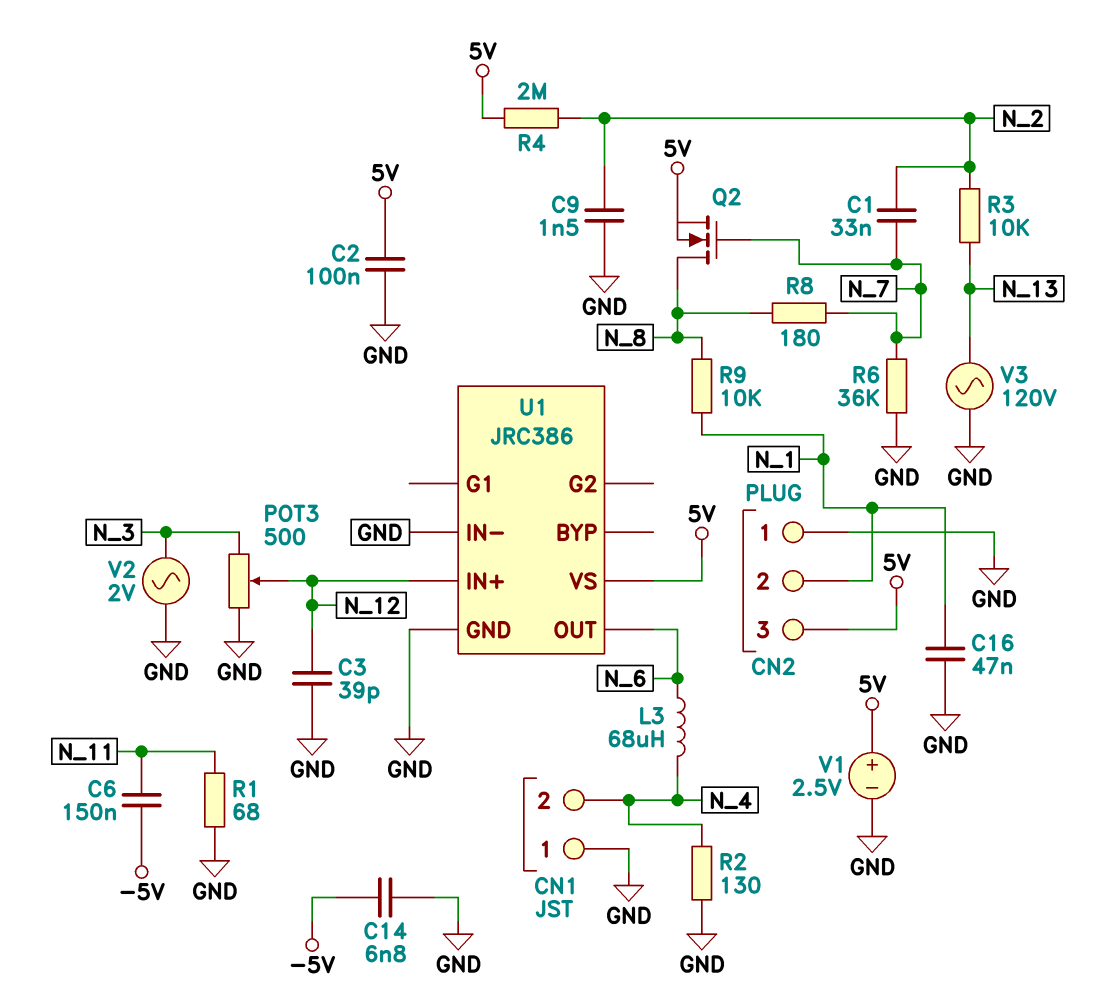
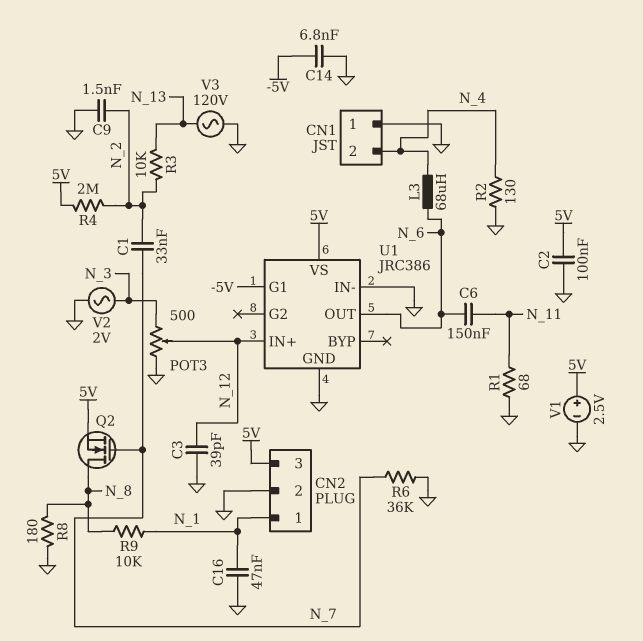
C6: 150nF (-5V, N_11) -> 150nF (N_6, N_11)
CN2 pin 1: GND -> N_1
CN2 pin 2: N_1 -> GND
R8: 180 (N_7, N_8) -> 180 (GND, N_8)
U1 pin G1: none -> -5V

